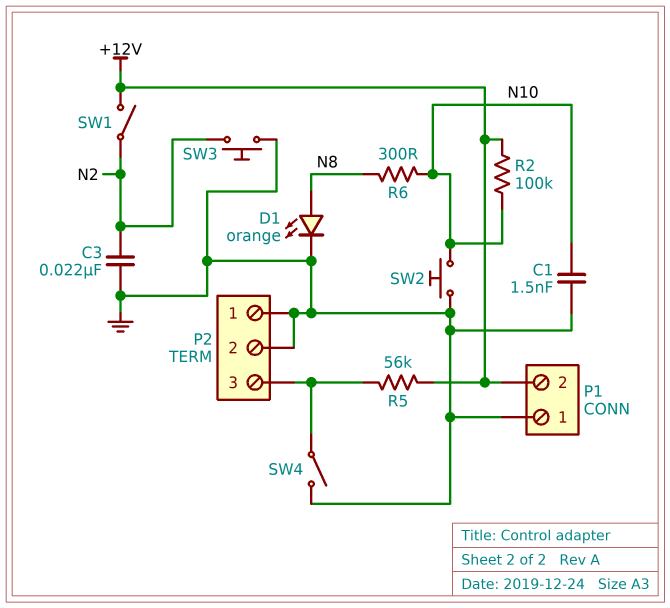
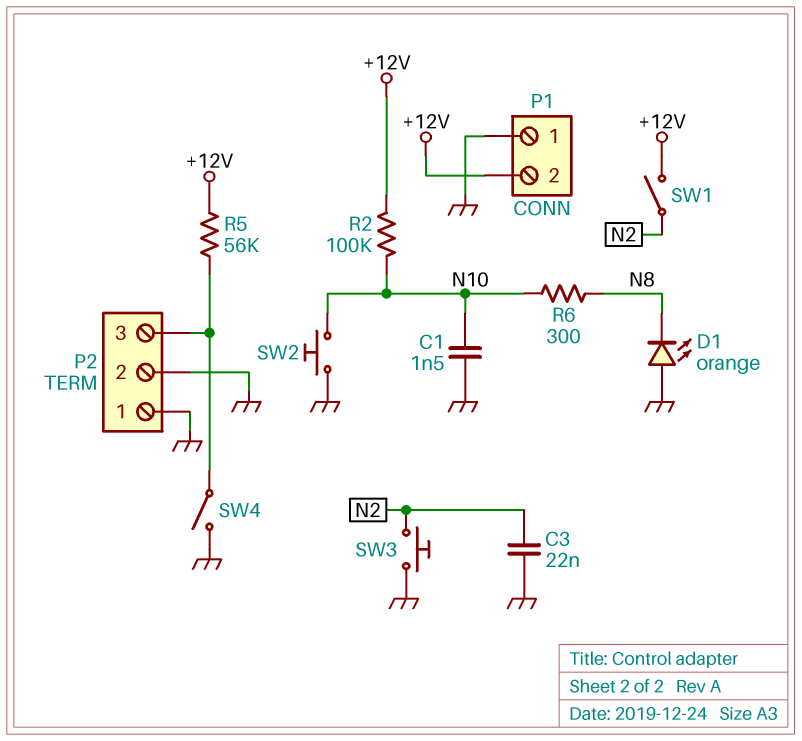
D1: LED orange (A N8, K GND) -> LED orange (A GND, K N8)

